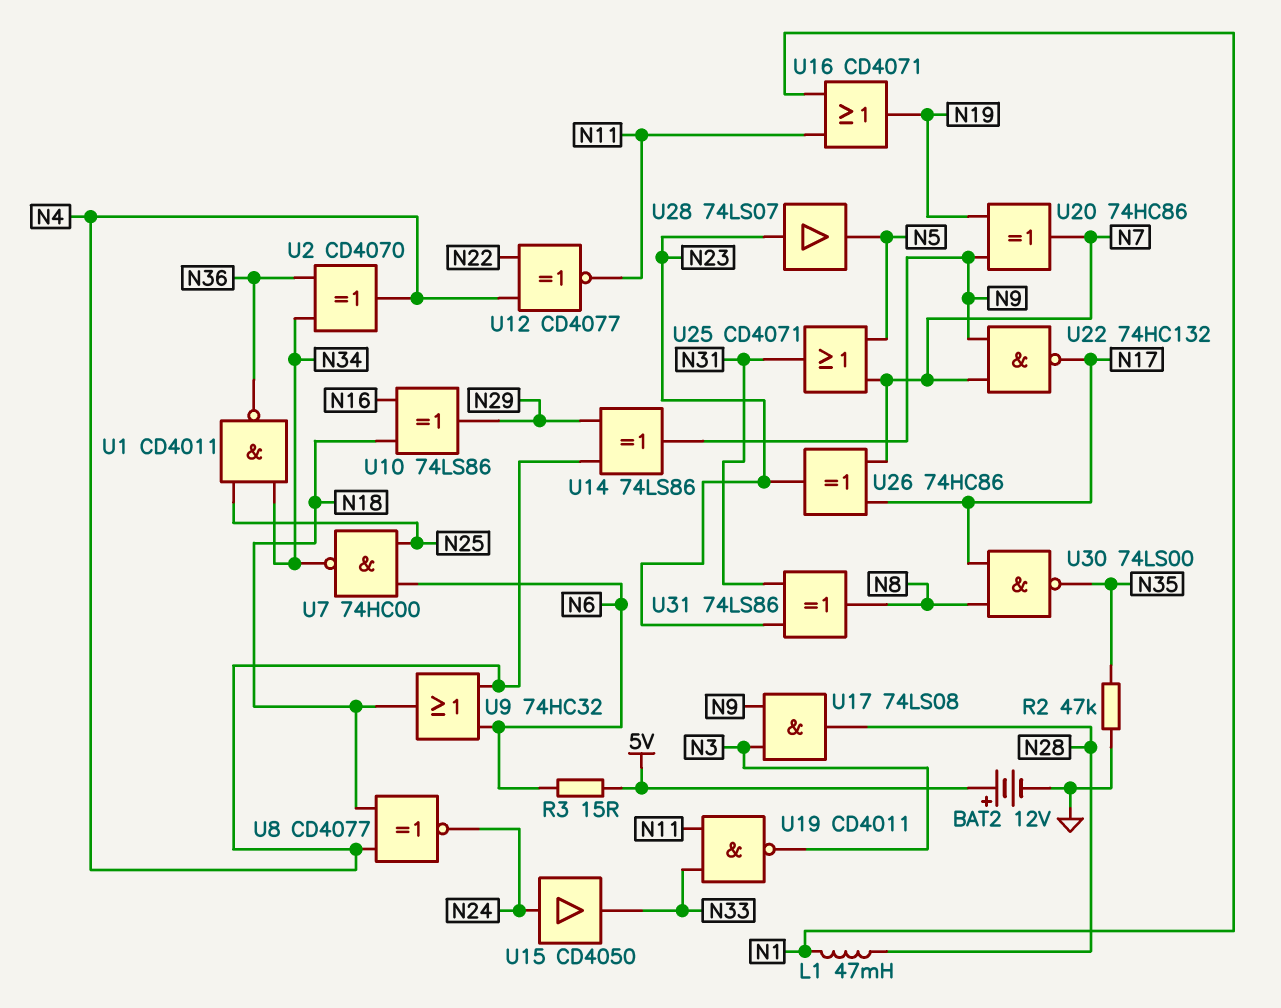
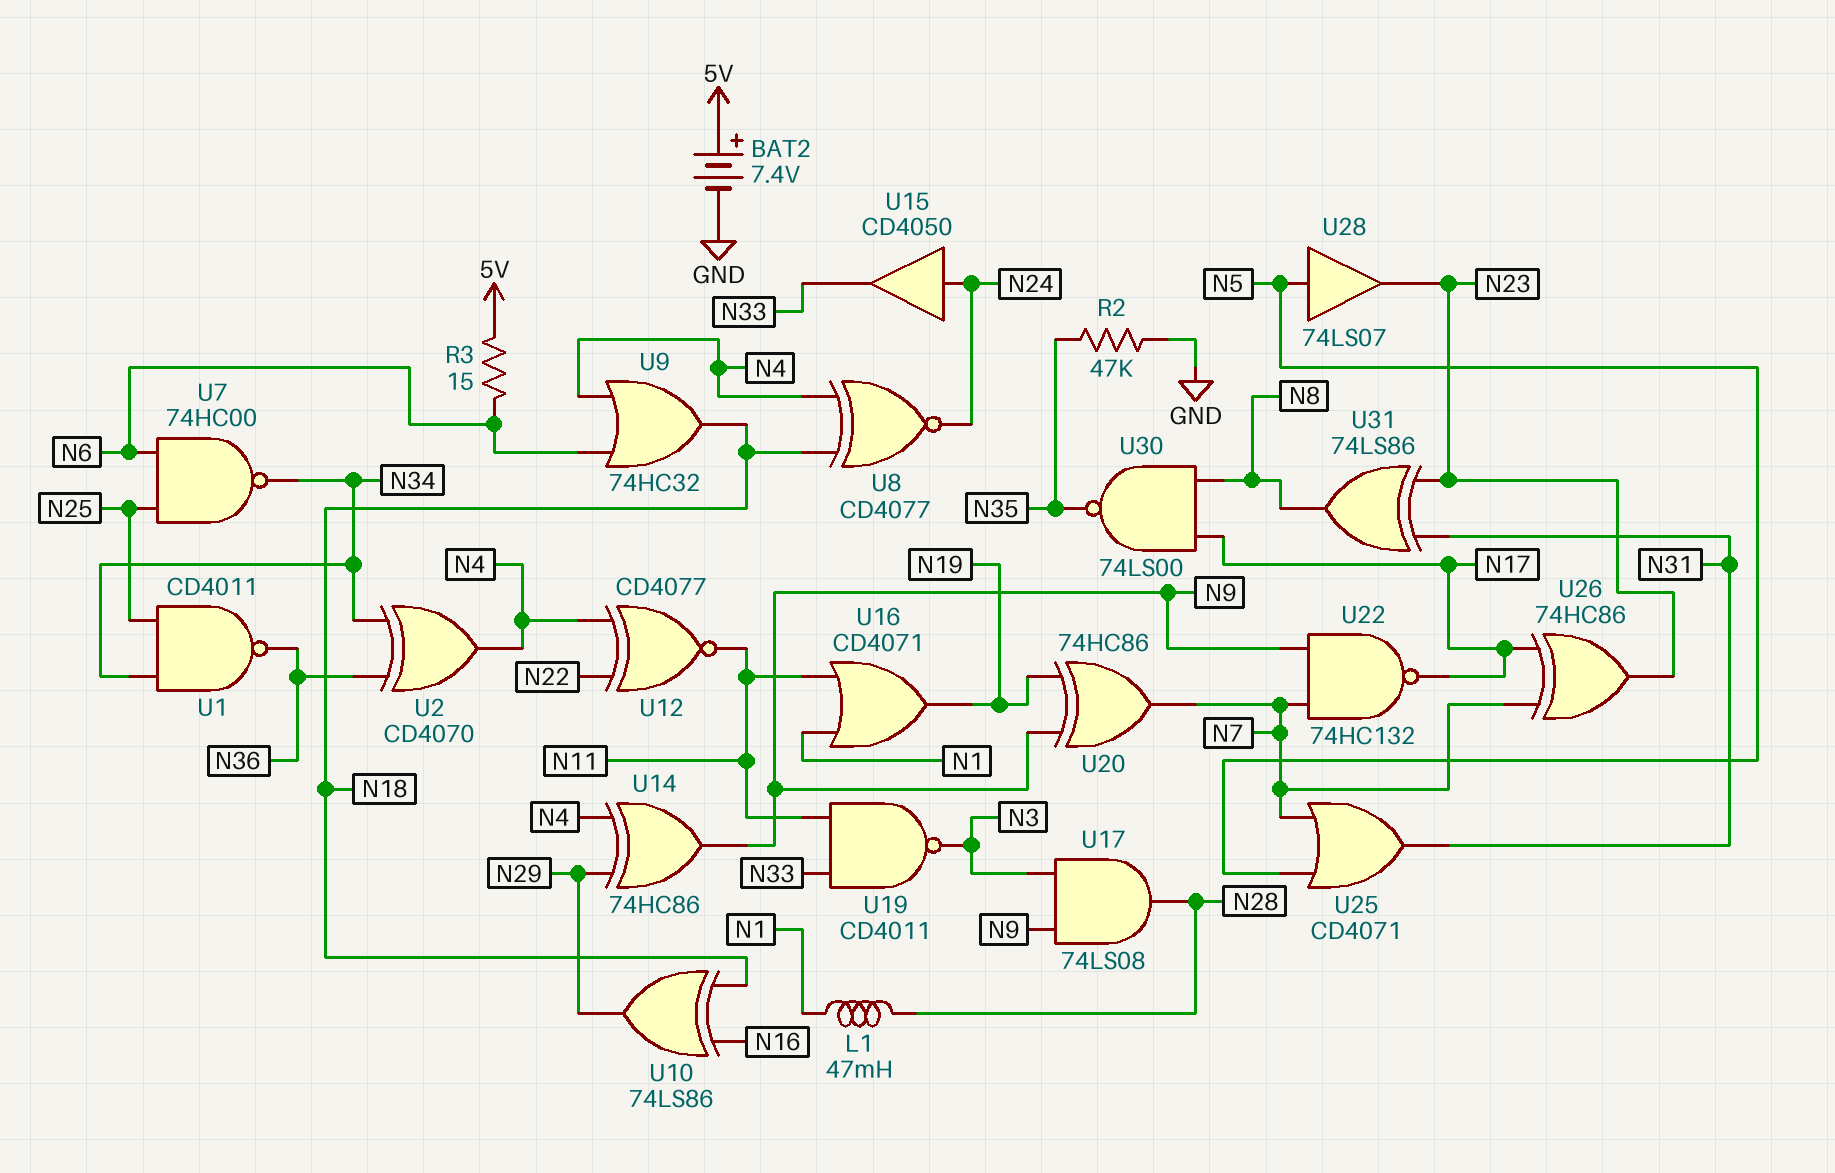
BAT2: 12V (plus 5V, minus GND) -> 7.4V (plus 5V, minus GND)
U14: XOR 74LS86 (in N4, in N29, out N9) -> XOR 74HC86 (in N4, in N29, out N9)
U28: buffer 74LS07 (in N23, out N5) -> buffer 74LS07 (in N5, out N23)

